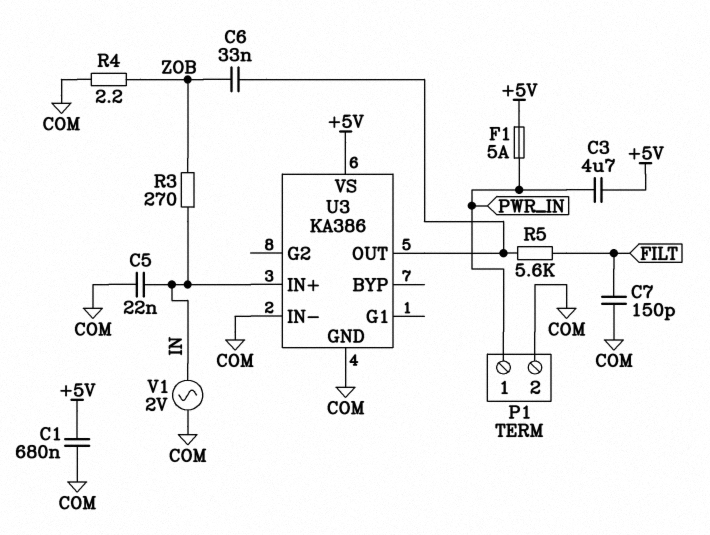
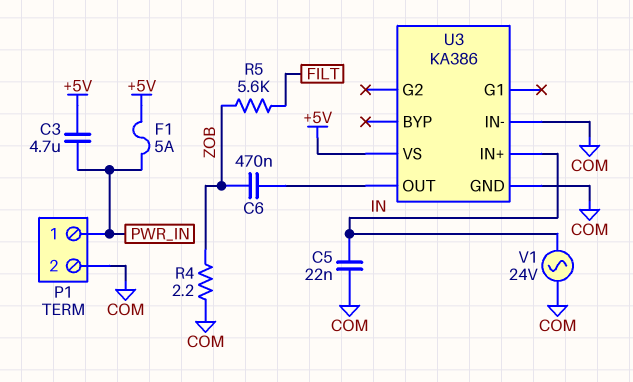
C1: 680nF (+5V, COM) -> none
C6: 33nF (U3/OUT, ZOB) -> 470nF (U3/OUT, ZOB)
C7: 150pF (COM, FILT) -> none
R3: 270 (IN, ZOB) -> none
R5: 5.6k (FILT, U3/OUT) -> 5.6k (FILT, ZOB)
V1: AC 2V (COM, IN) -> AC 24V (COM, IN)

